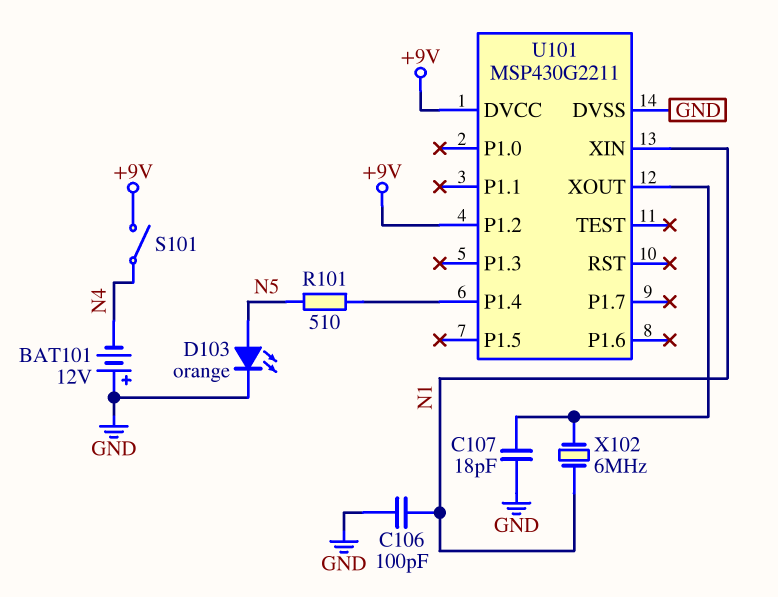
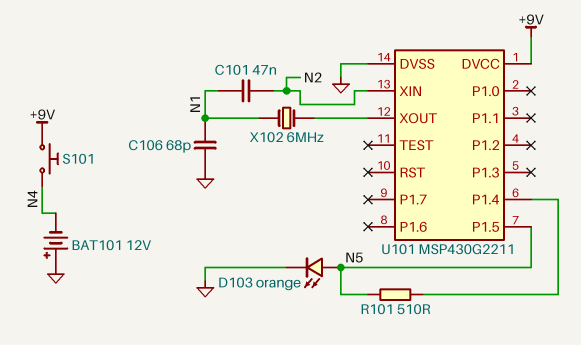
C101: none -> 47nF (N1, N2)
C106: 100pF (GND, N1) -> 68pF (GND, N1)
C107: 18pF (GND, U101/XOUT) -> none
S101: switch (+9V, N4) -> button (+9V, N4)
U101 pin P1.2: +9V -> none
U101 pin P1.5: none -> N5
U101 pin XIN: N1 -> N2

